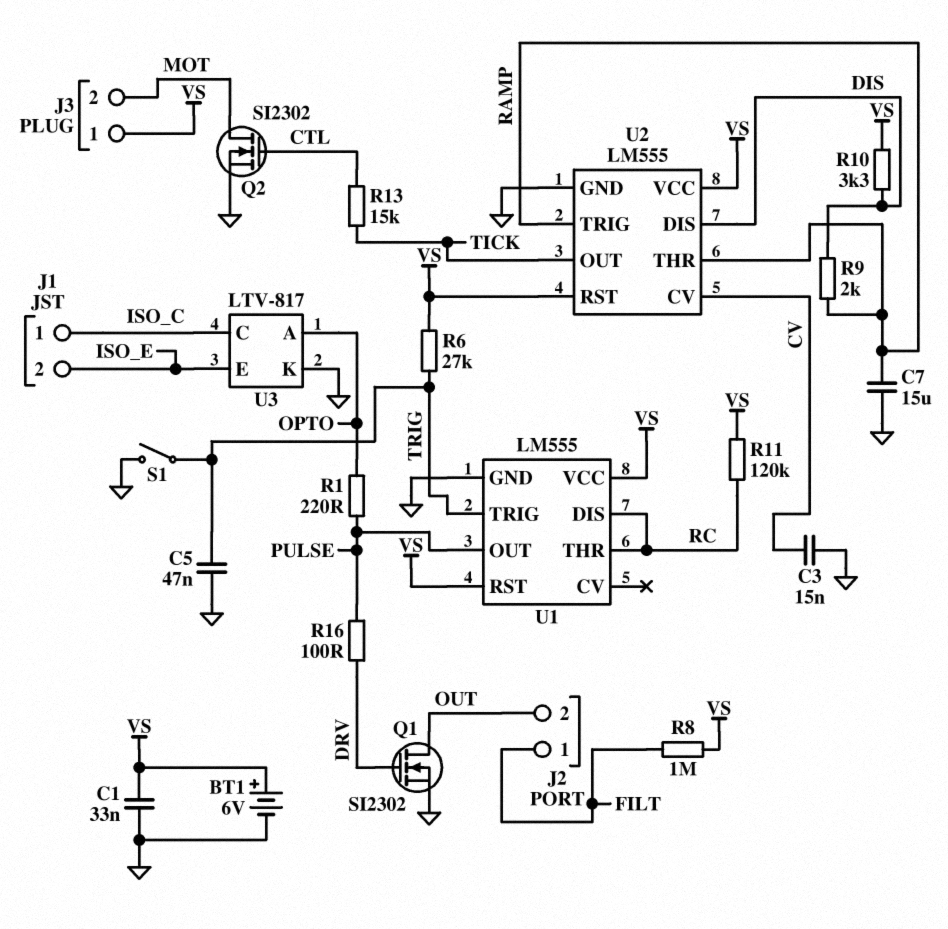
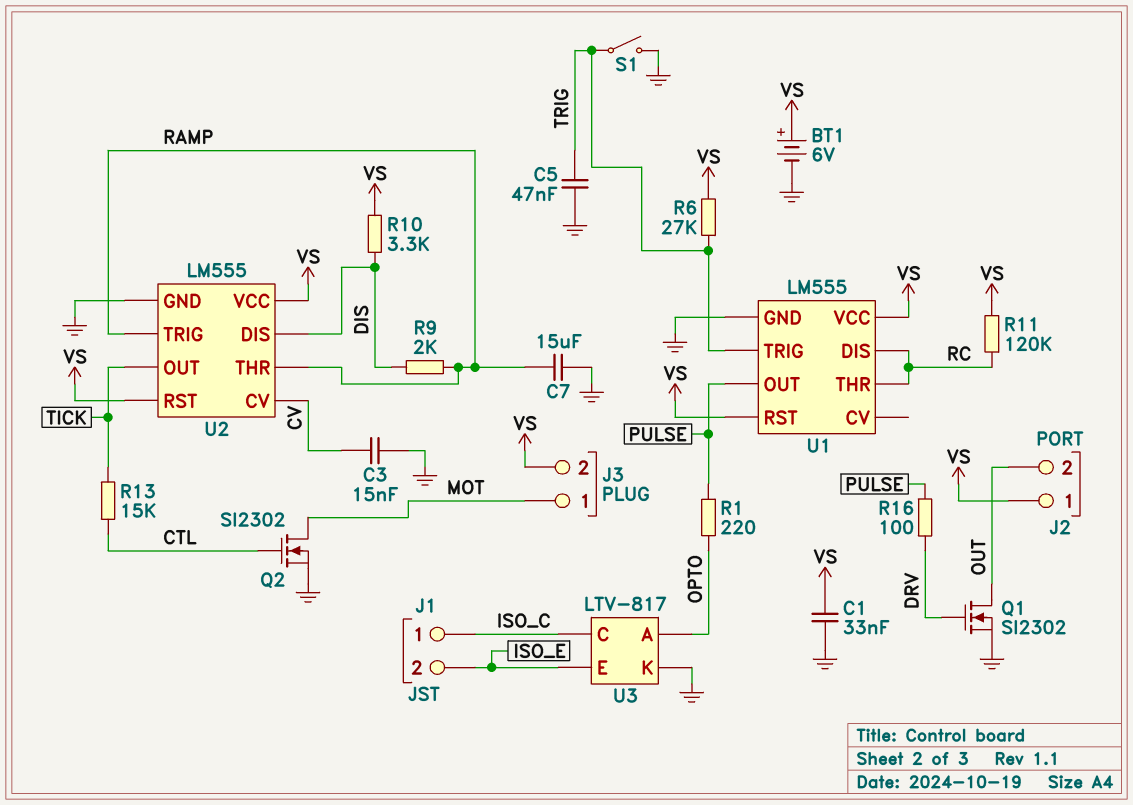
J2 pin 1: FILT -> VS
J3 pin 1: VS -> MOT
J3 pin 2: MOT -> VS
R8: 1M (FILT, VS) -> none

